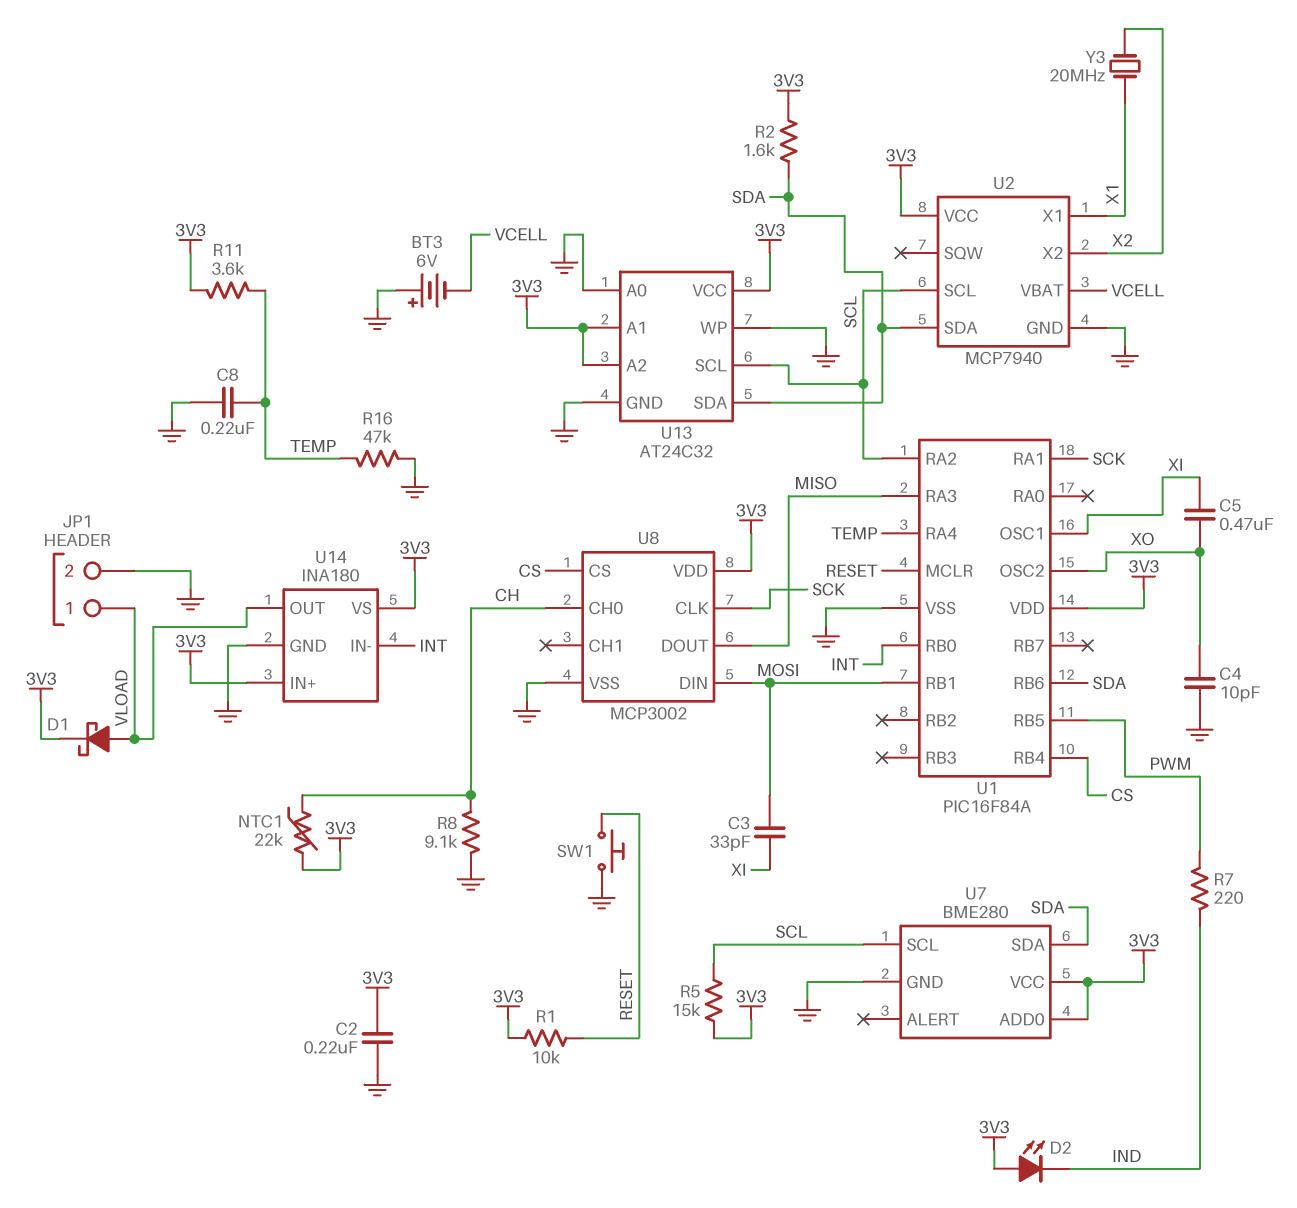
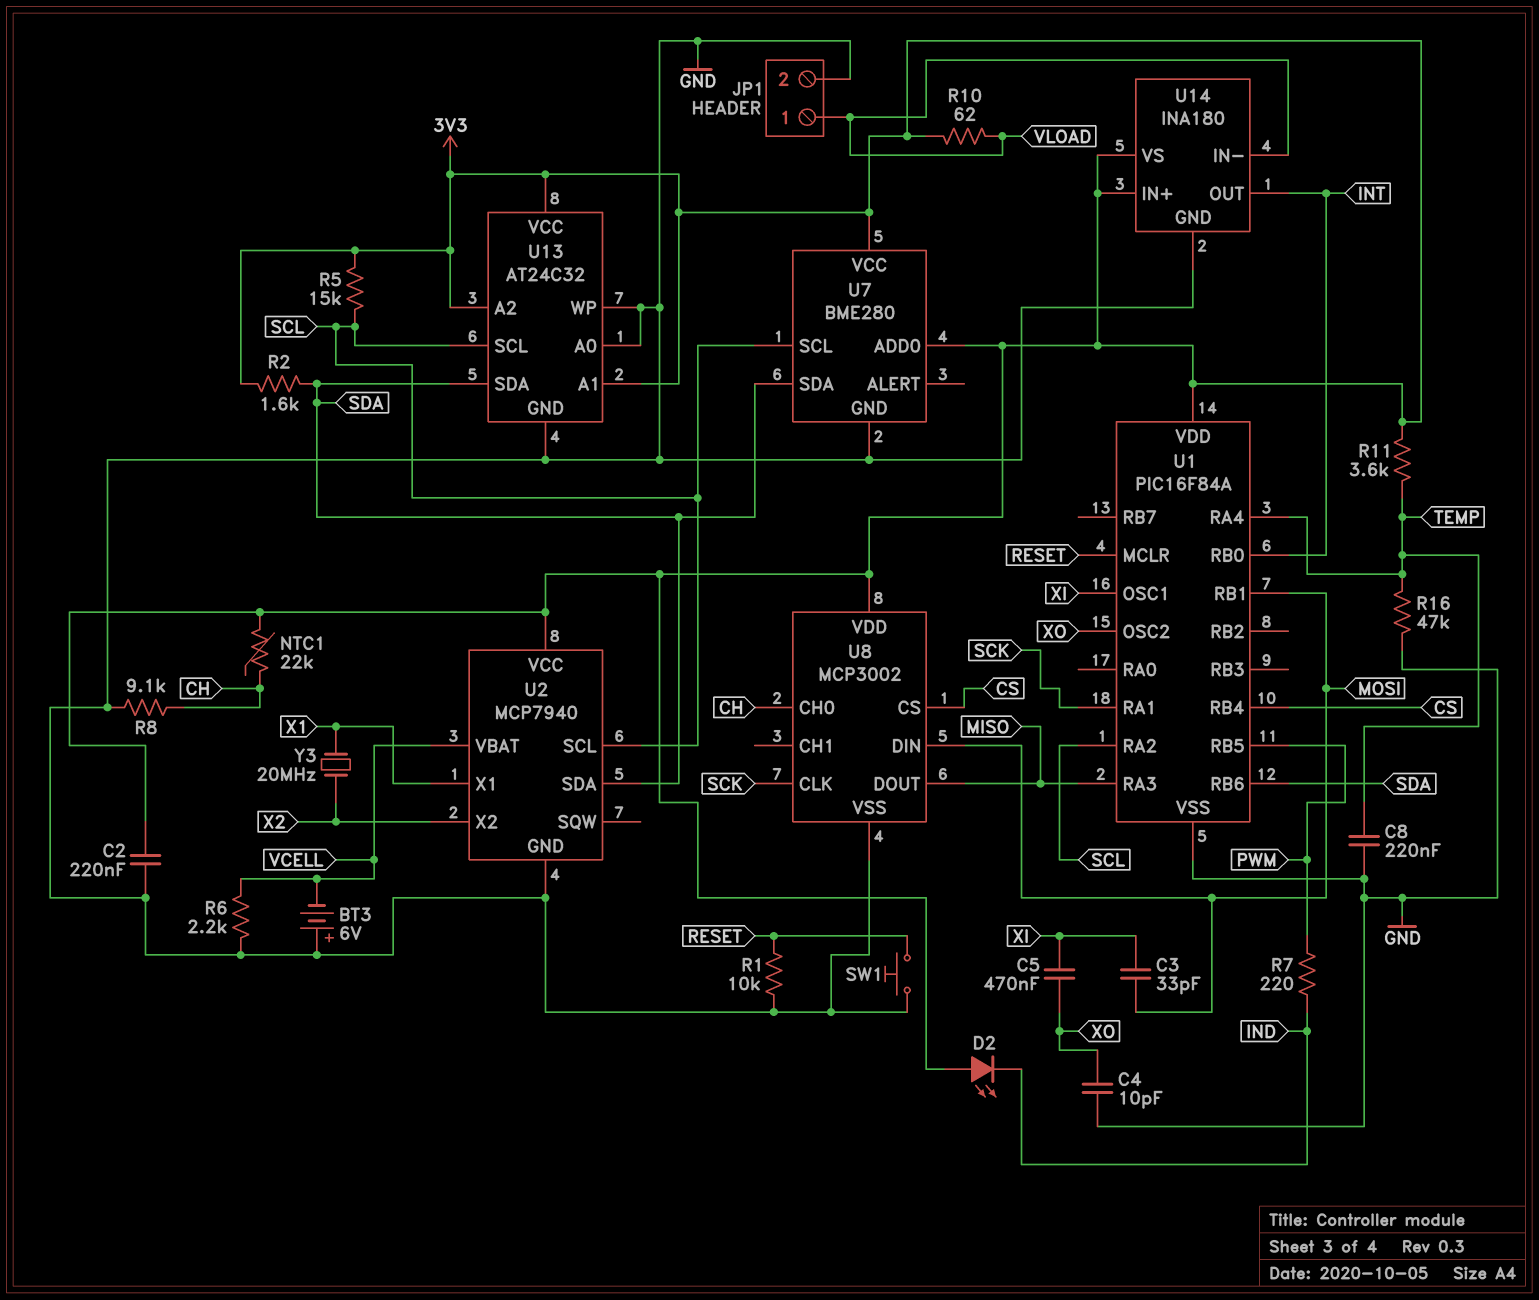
D1: schottky (A VLOAD, K 3V3) -> none
R1: 10k (3V3, RESET) -> 10k (GND, RESET)
R6: none -> 2.2k (GND, VCELL)
R10: none -> 62 (3V3, VLOAD)
U14 pin IN-: INT -> VLOAD
U14 pin OUT: VLOAD -> INT

